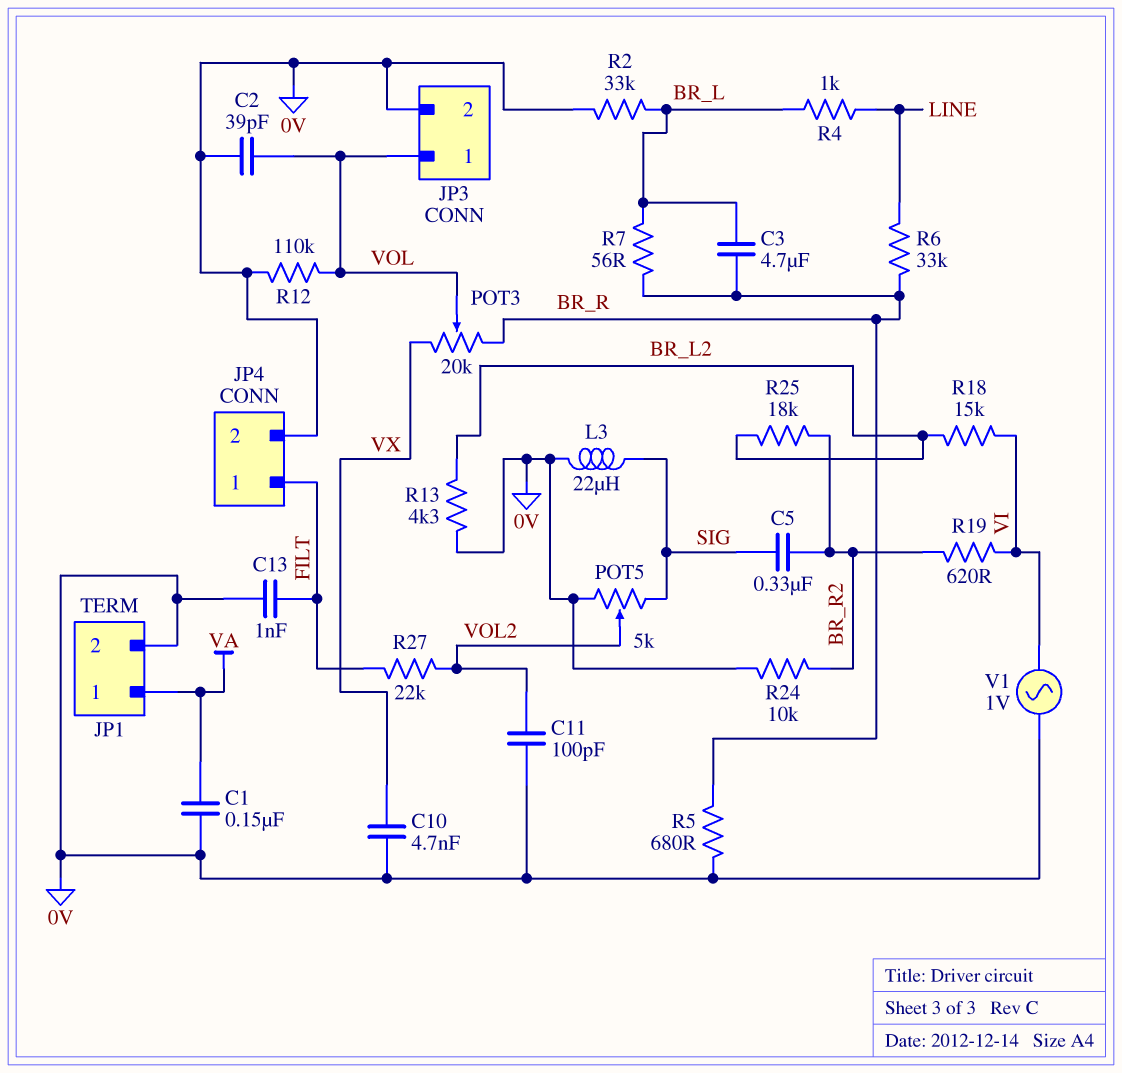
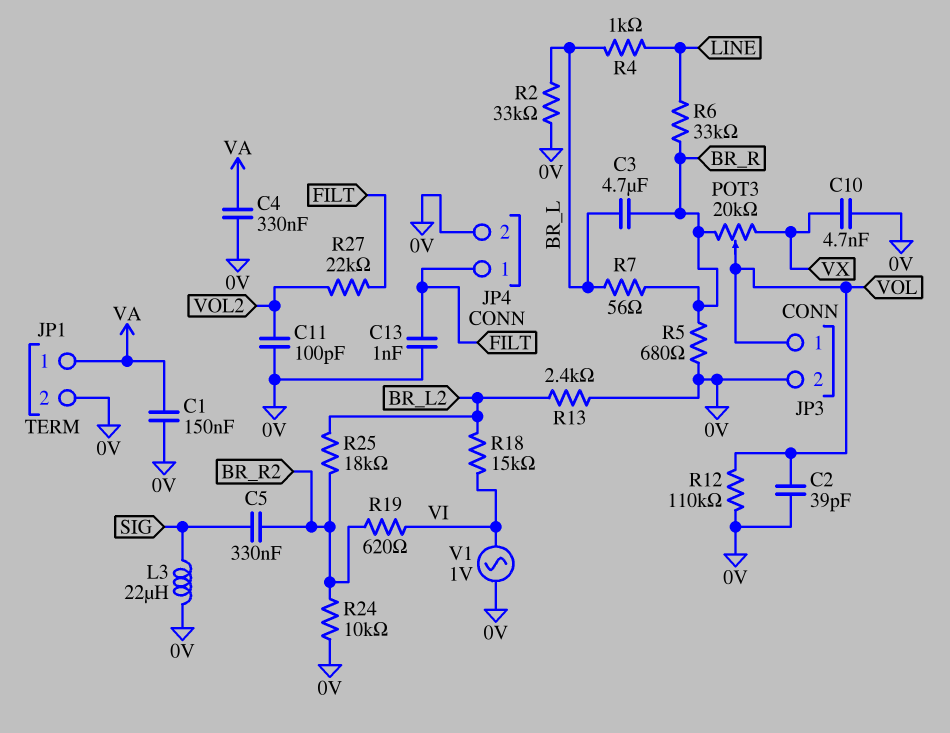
C4: none -> 330nF (0V, VA)
POT5: 5k (0V, SIG, wiper VOL2) -> none
R13: 4.3k (0V, BR_L2) -> 2.4k (0V, BR_L2)

